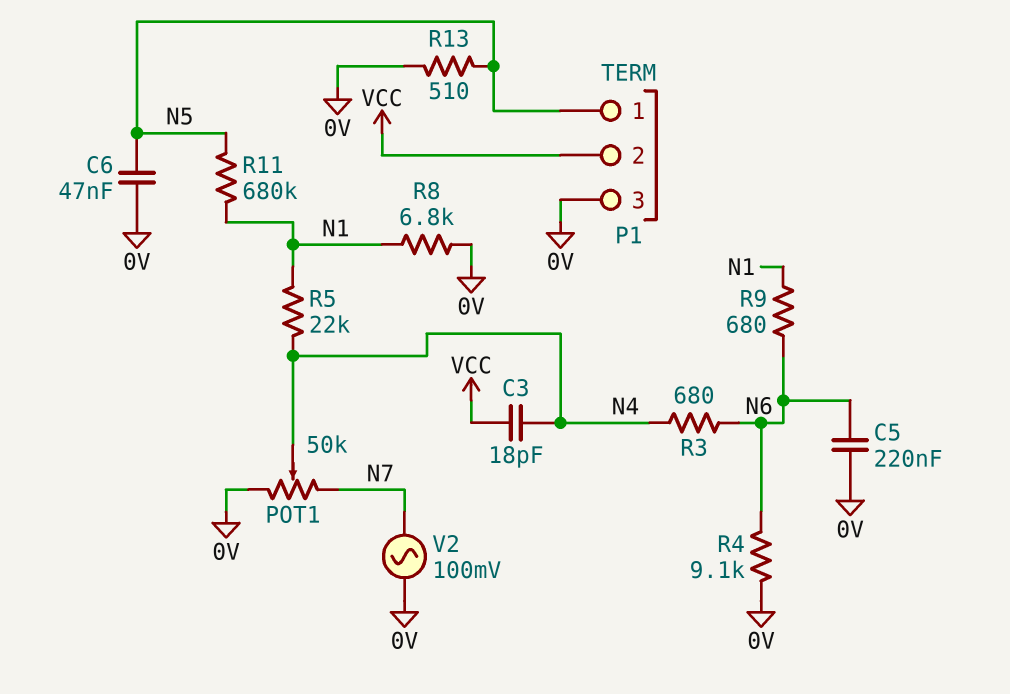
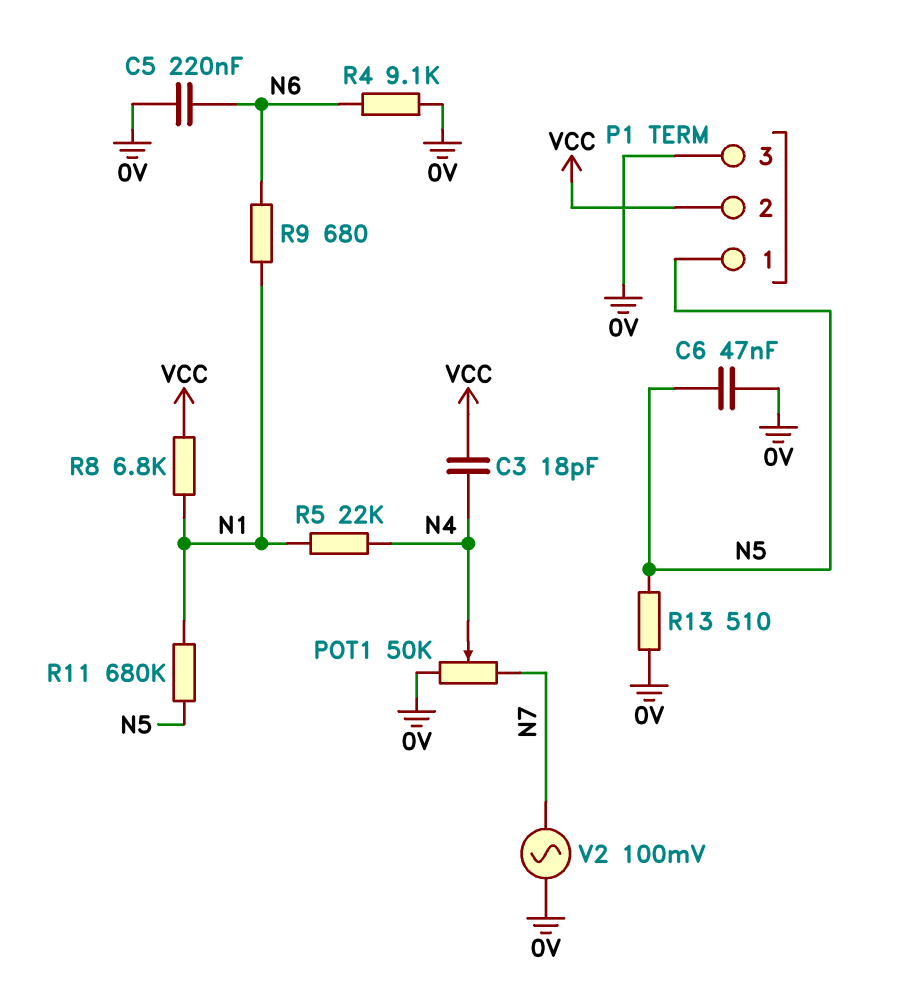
R3: 680 (N4, N6) -> none
R8: 6.8k (0V, N1) -> 6.8k (N1, VCC)

